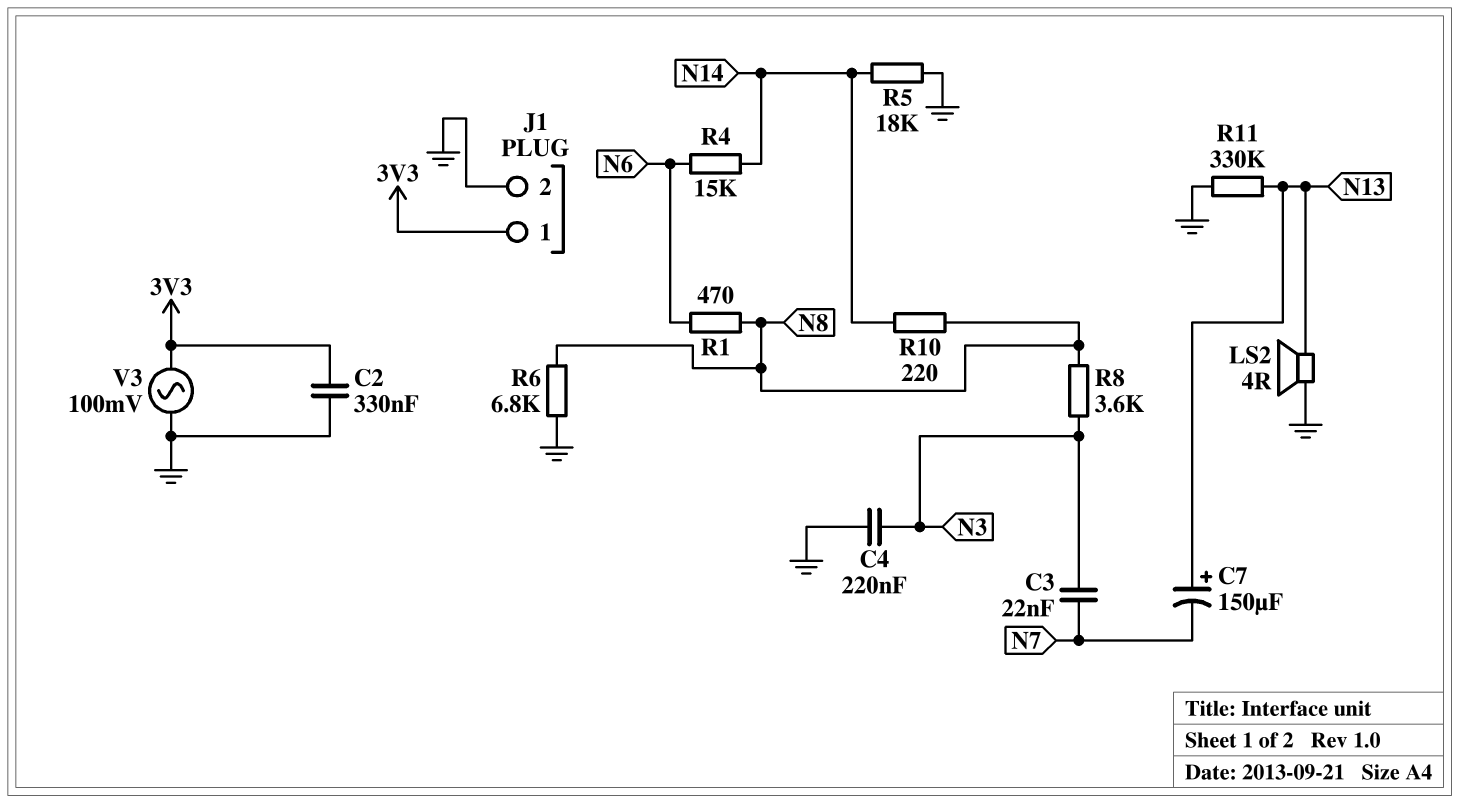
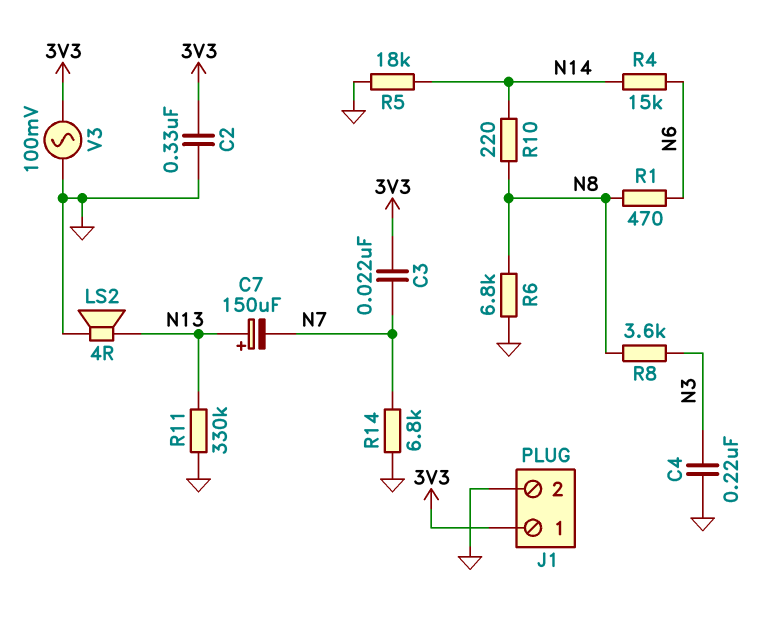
C3: 22nF (N3, N7) -> 22nF (3V3, N7)
R14: none -> 6.8k (GND, N7)

